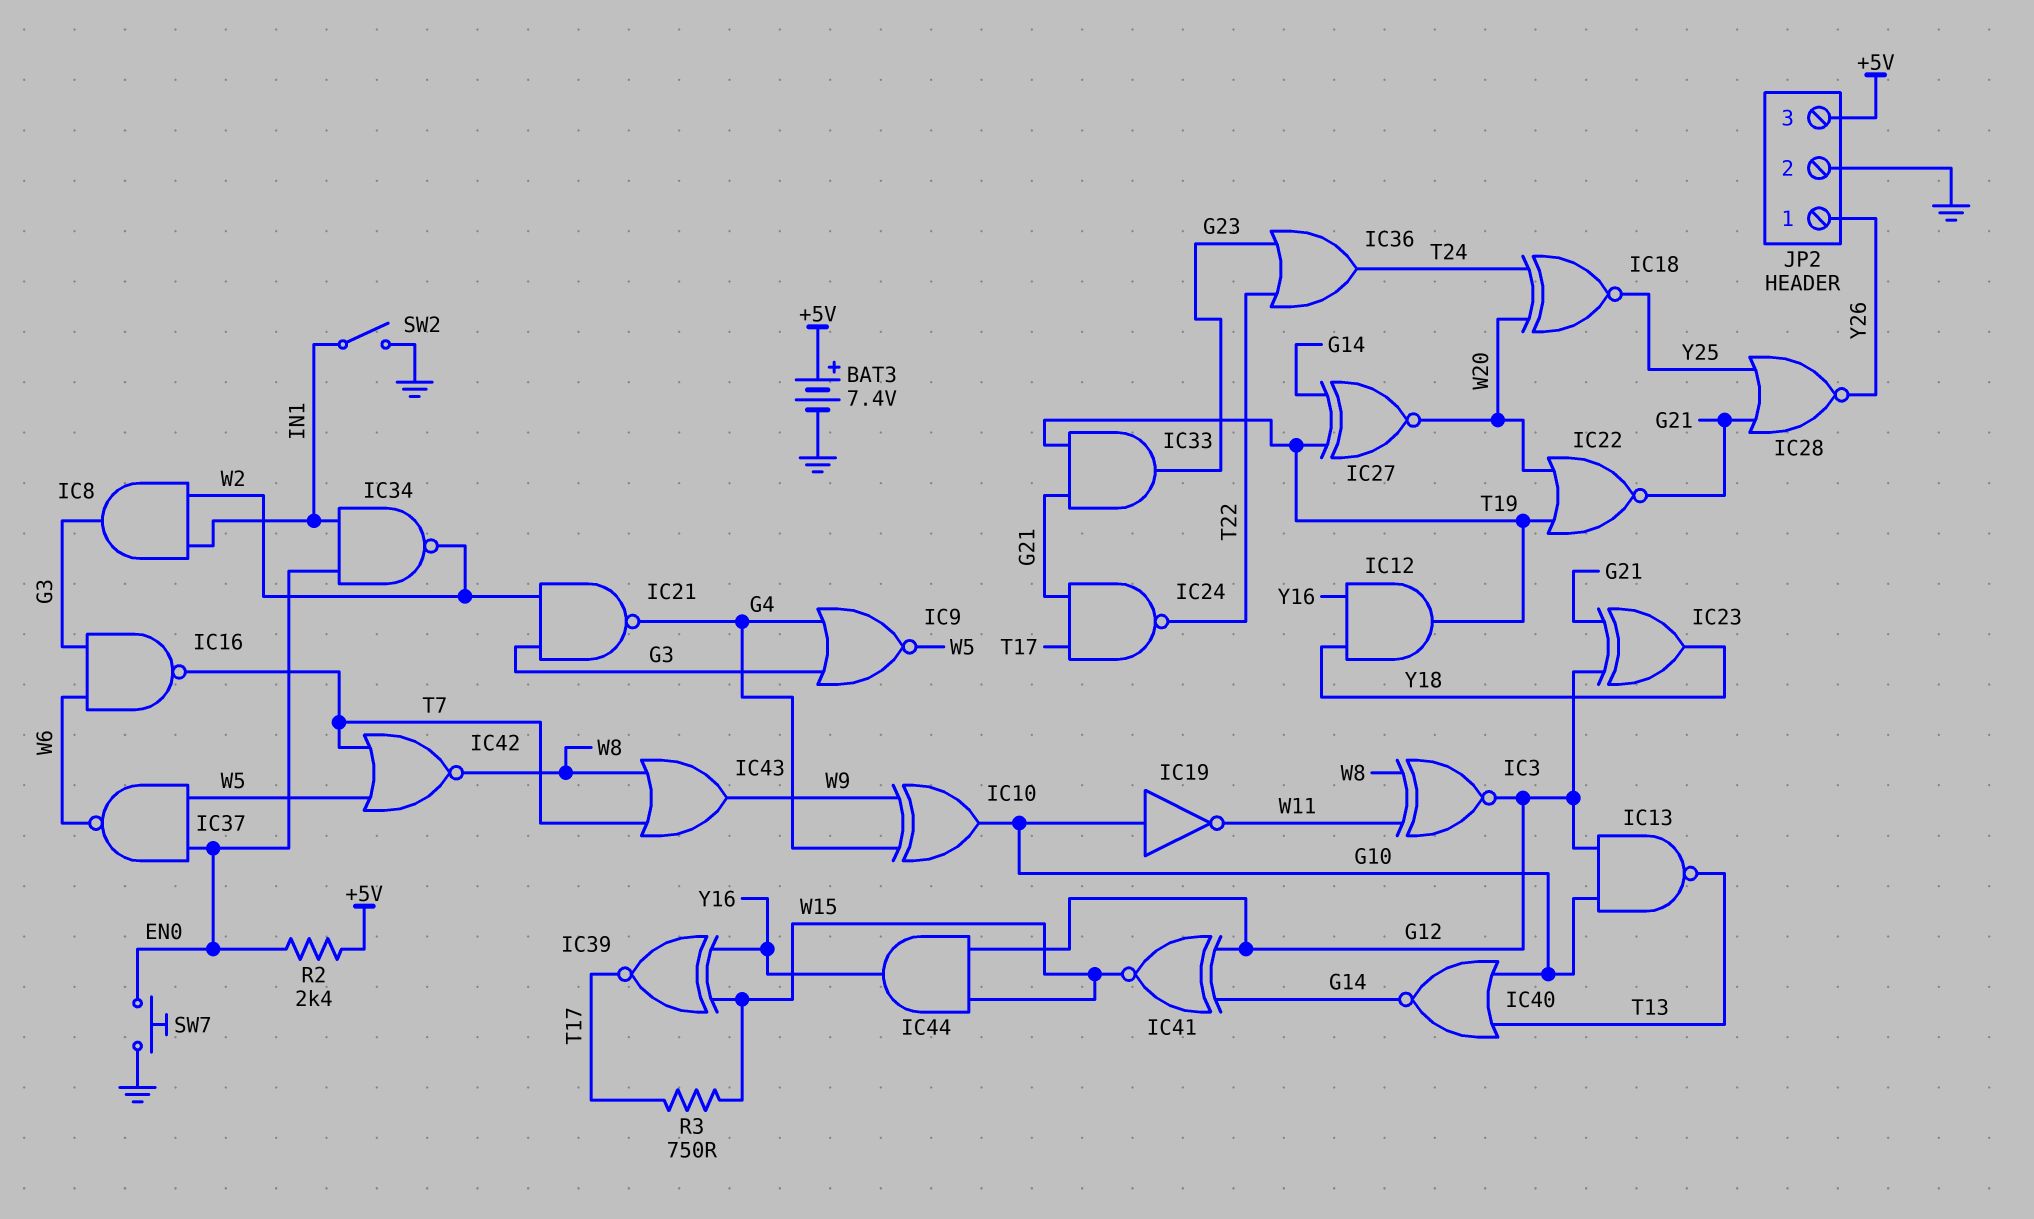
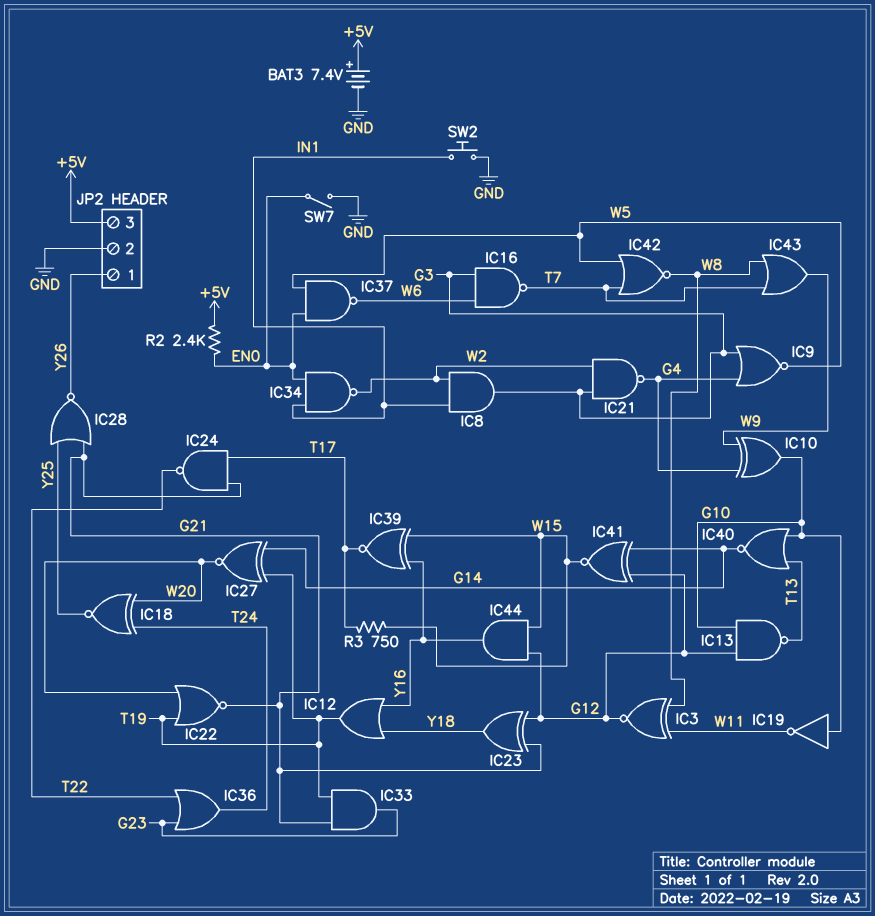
IC12: AND (in Y16, in Y18, out T19) -> OR (in Y16, in Y18, out T19)
SW2: switch (GND, IN1) -> button (GND, IN1)
SW7: button (EN0, GND) -> switch (EN0, GND)

